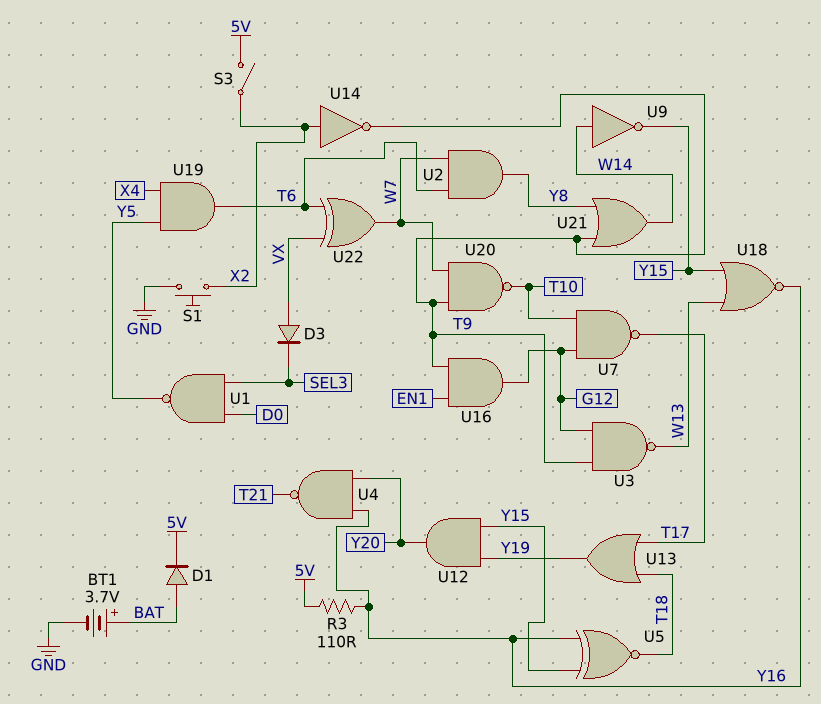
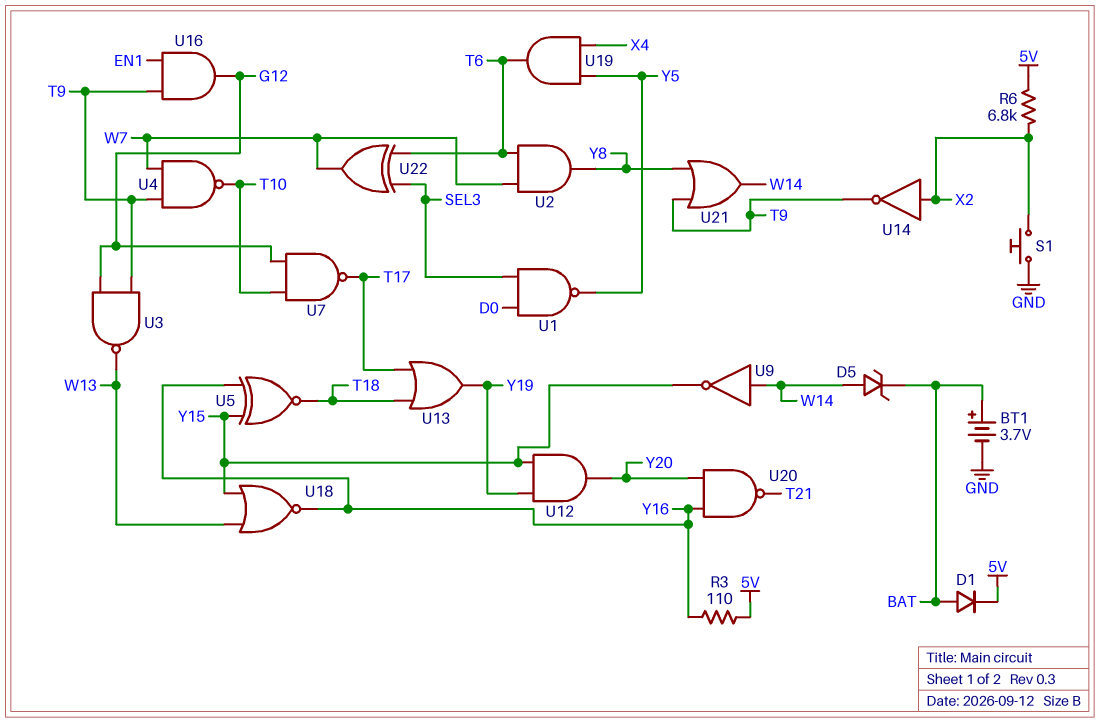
D3: diode (A VX, K SEL3) -> none
D5: none -> zener (A W14, K BAT)
R6: none -> 6.8k (5V, X2)
S3: switch (5V, X2) -> none
U4: NAND (in Y16, in Y20, out T21) -> NAND (in T9, in W7, out T10)
U20: NAND (in T9, in W7, out T10) -> NAND (in Y16, in Y20, out T21)
U22: XOR (in T6, in VX, out W7) -> XOR (in SEL3, in T6, out W7)

